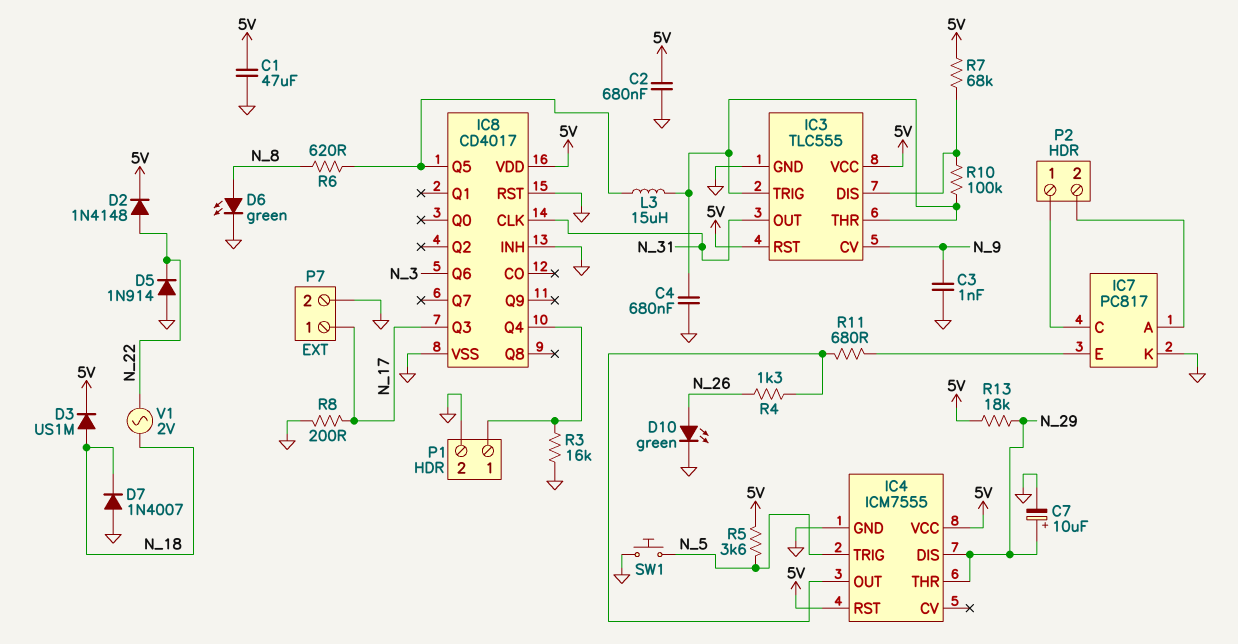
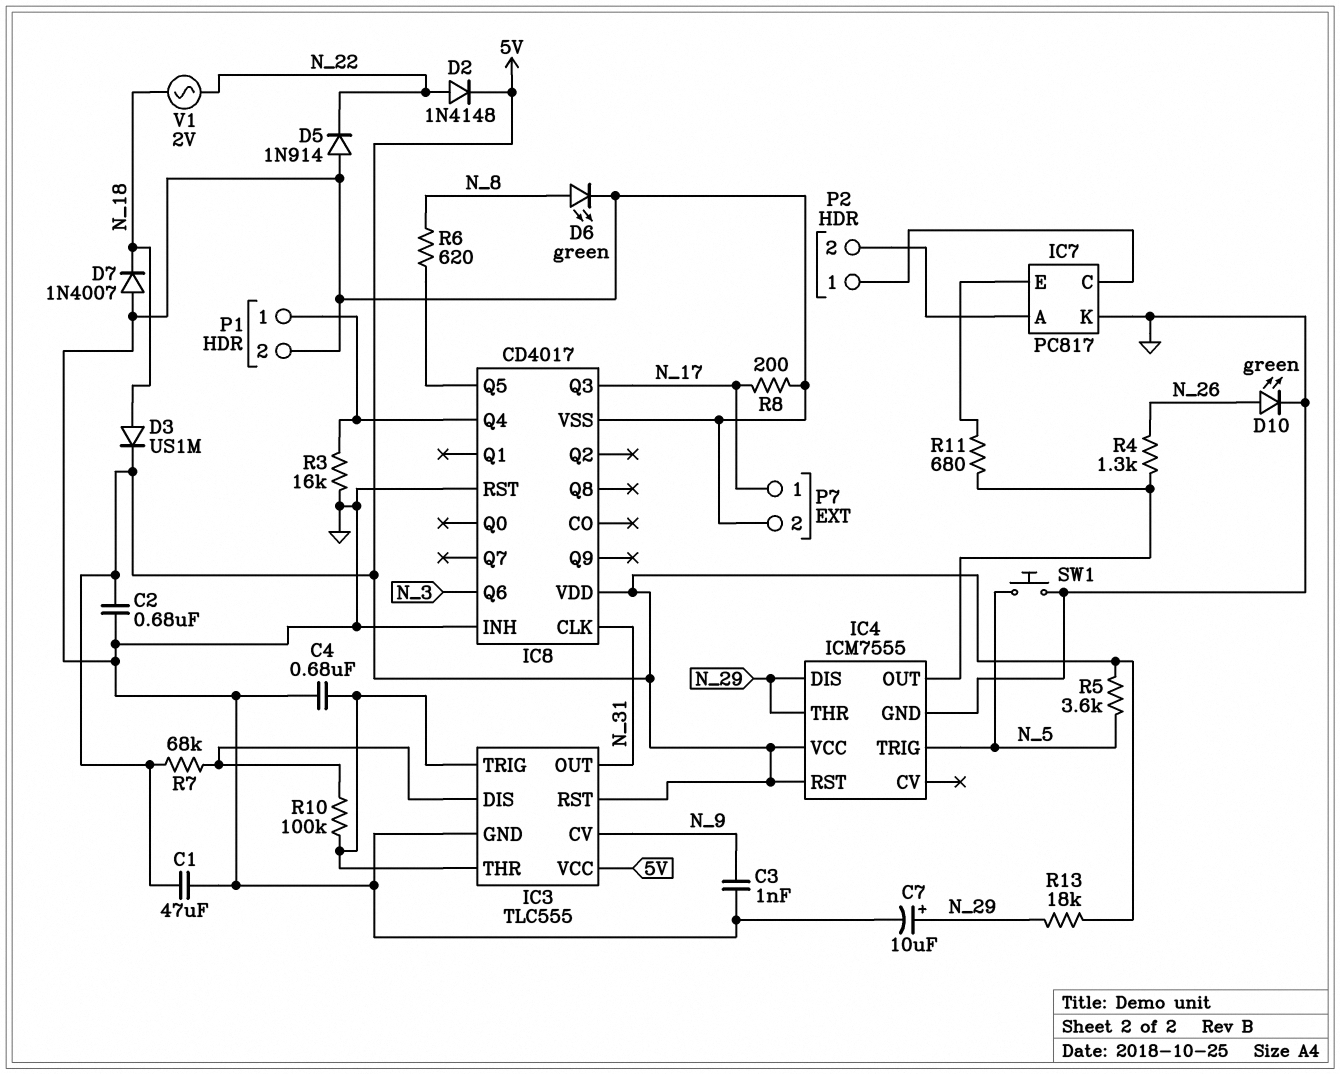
L3: 15uH (IC3/THR, IC8/Q5) -> none

